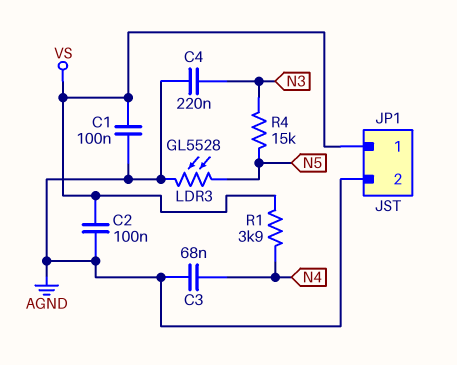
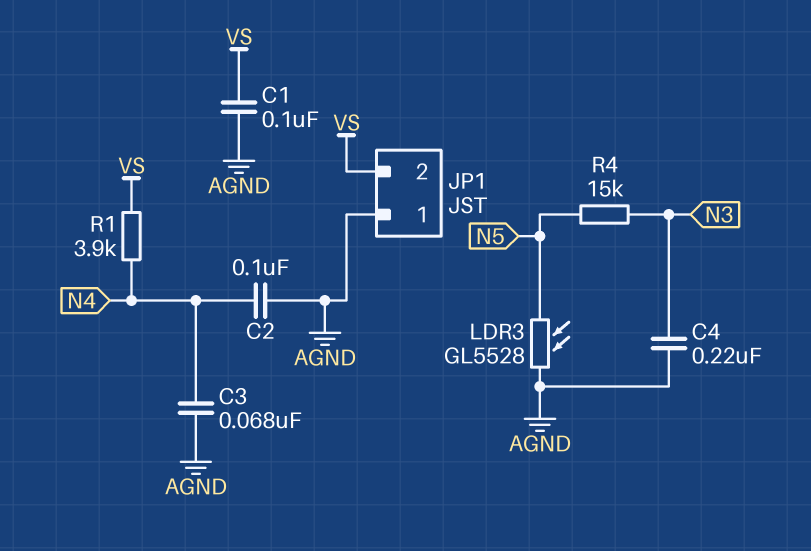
C2: 100nF (AGND, VS) -> 100nF (AGND, N4)
JP1 pin 1: VS -> AGND
JP1 pin 2: AGND -> VS

